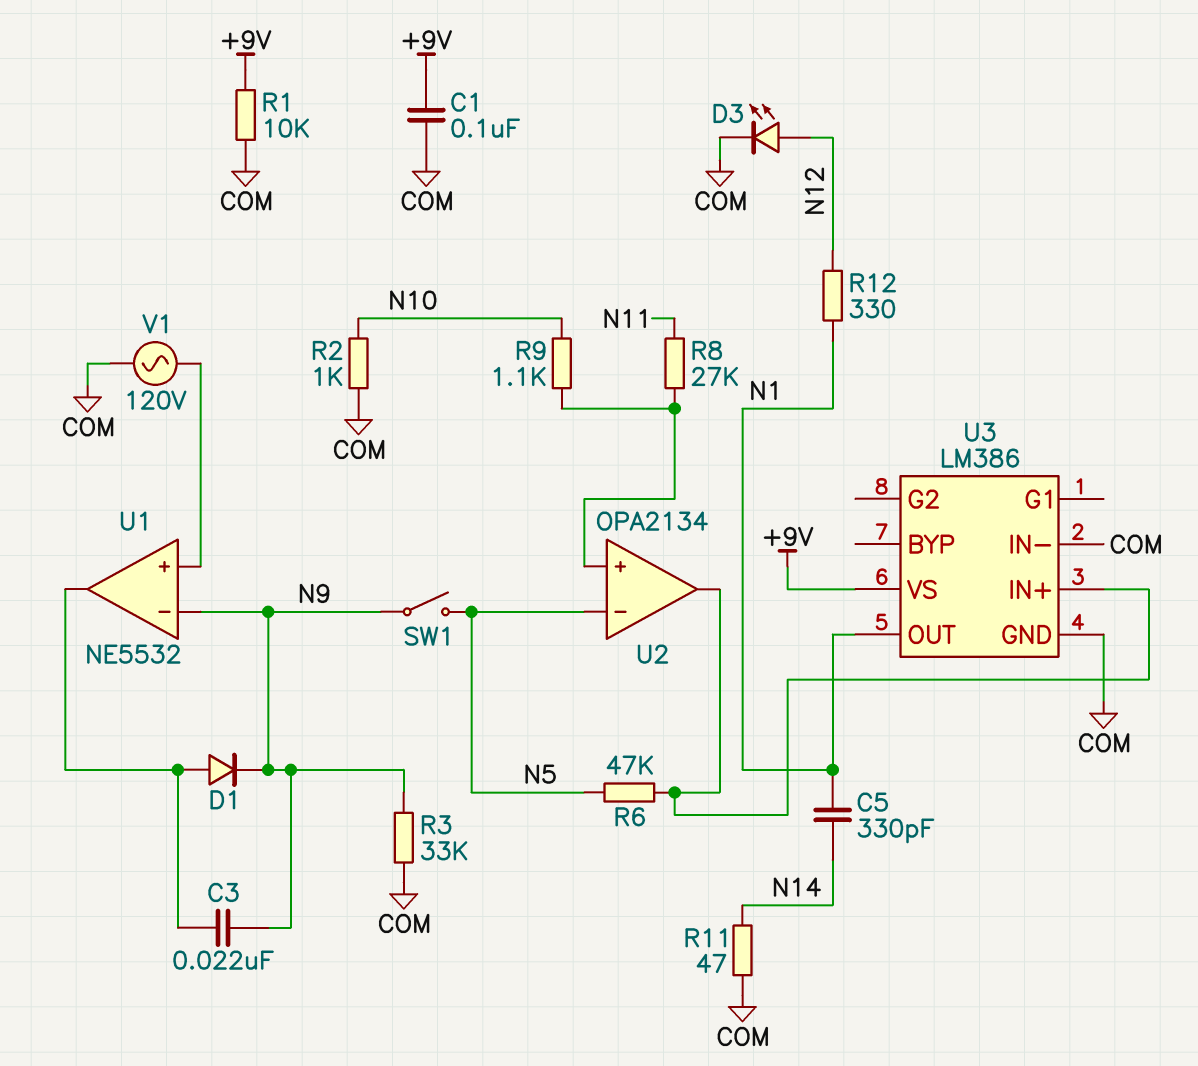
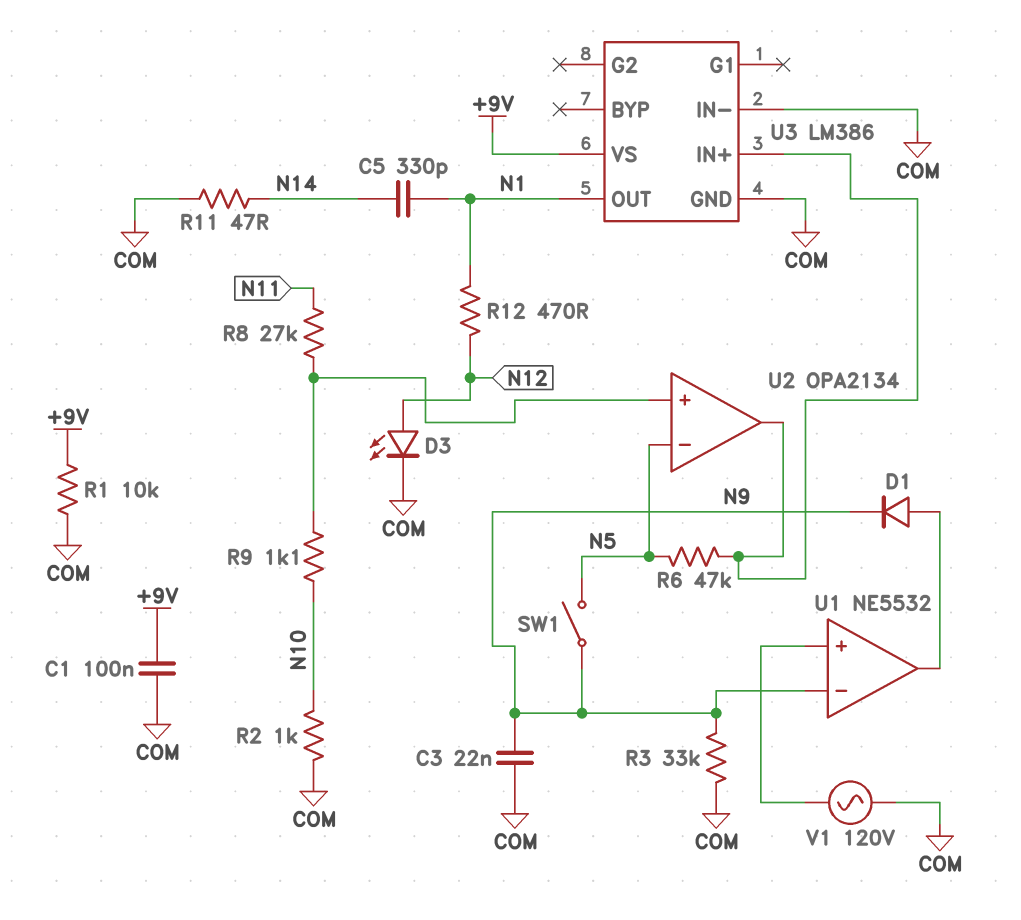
C3: 22nF (N9, U1/out) -> 22nF (COM, N9)
R12: 330 (N1, N12) -> 470 (N1, N12)

